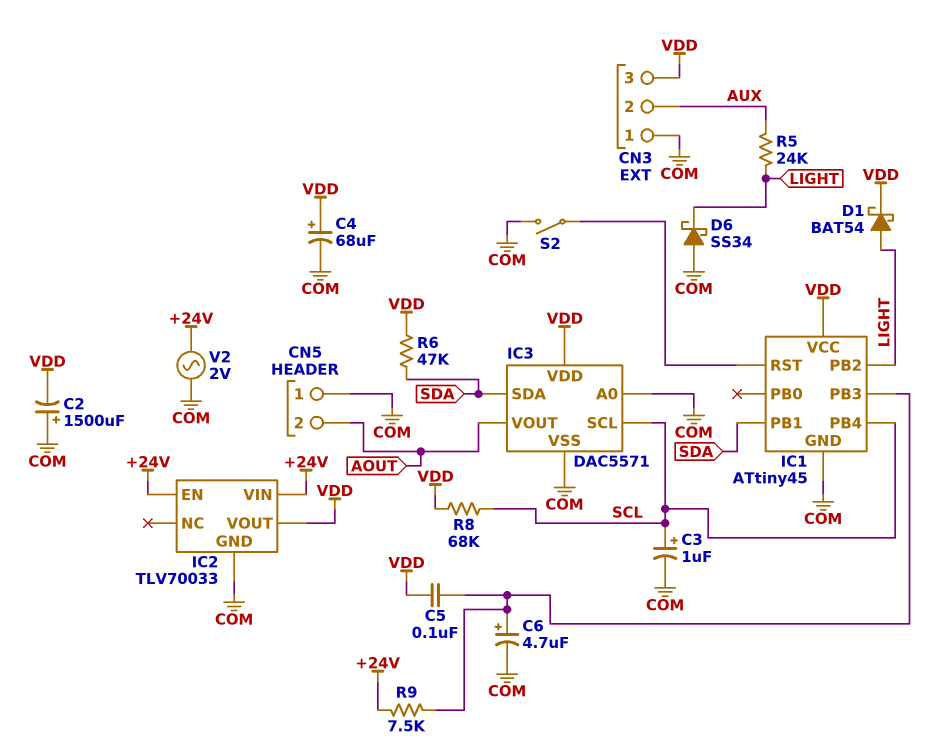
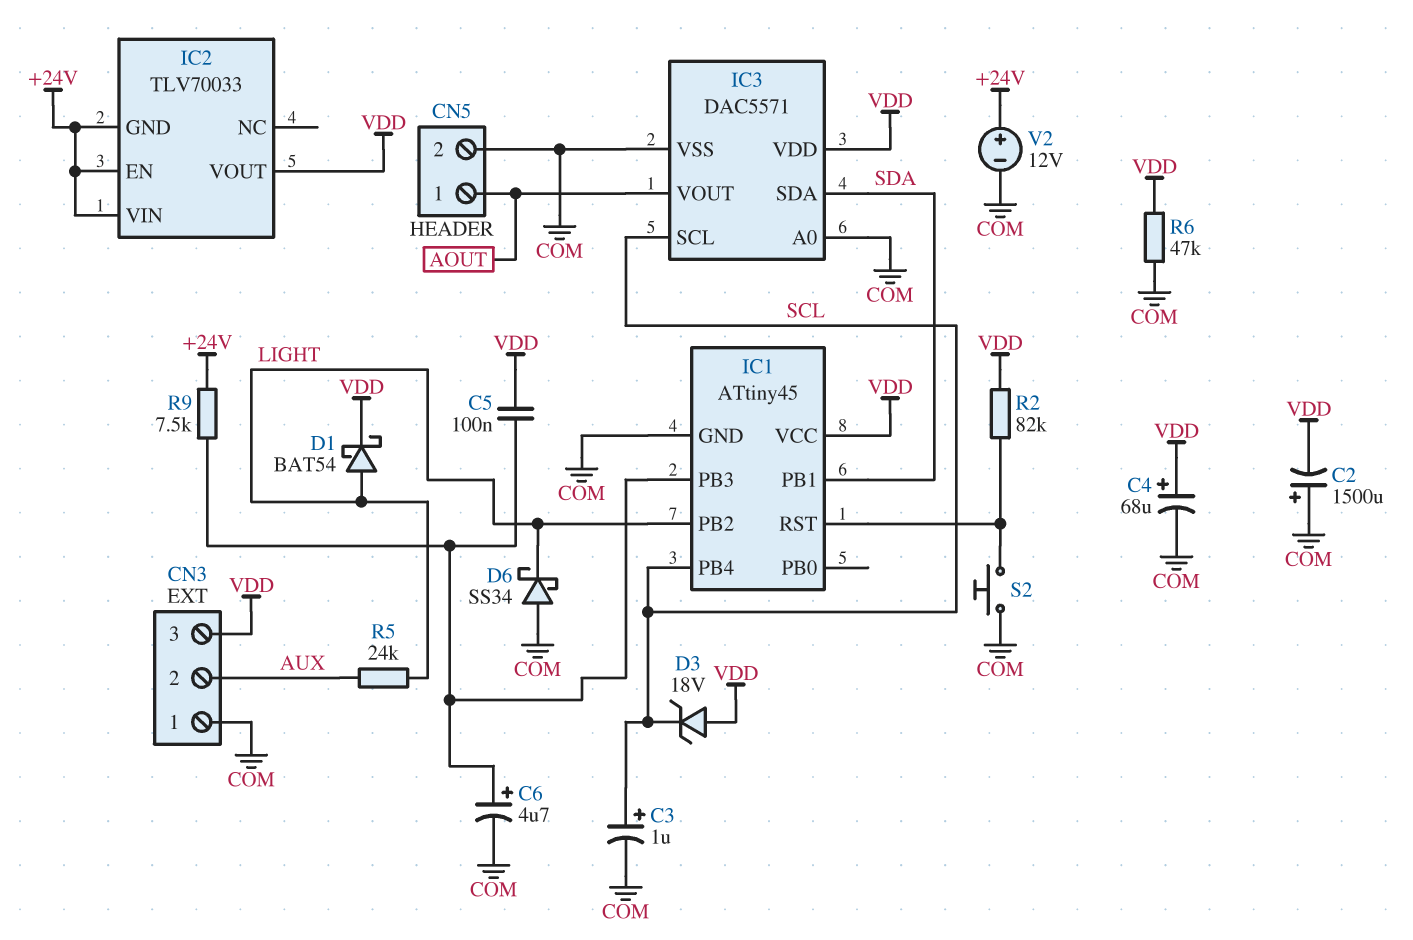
CN5 pin 1: COM -> AOUT
CN5 pin 2: AOUT -> COM
D3: none -> zener 18V (A VDD, K SCL)
IC2 pin GND: COM -> +24V
R2: none -> 82k (IC1/RST, VDD)
R6: 47k (SDA, VDD) -> 47k (COM, VDD)
R8: 68k (SCL, VDD) -> none
S2: switch (COM, IC1/RST) -> button (COM, IC1/RST)
V2: AC 2V (+24V, COM) -> 12V (plus +24V, minus COM)

